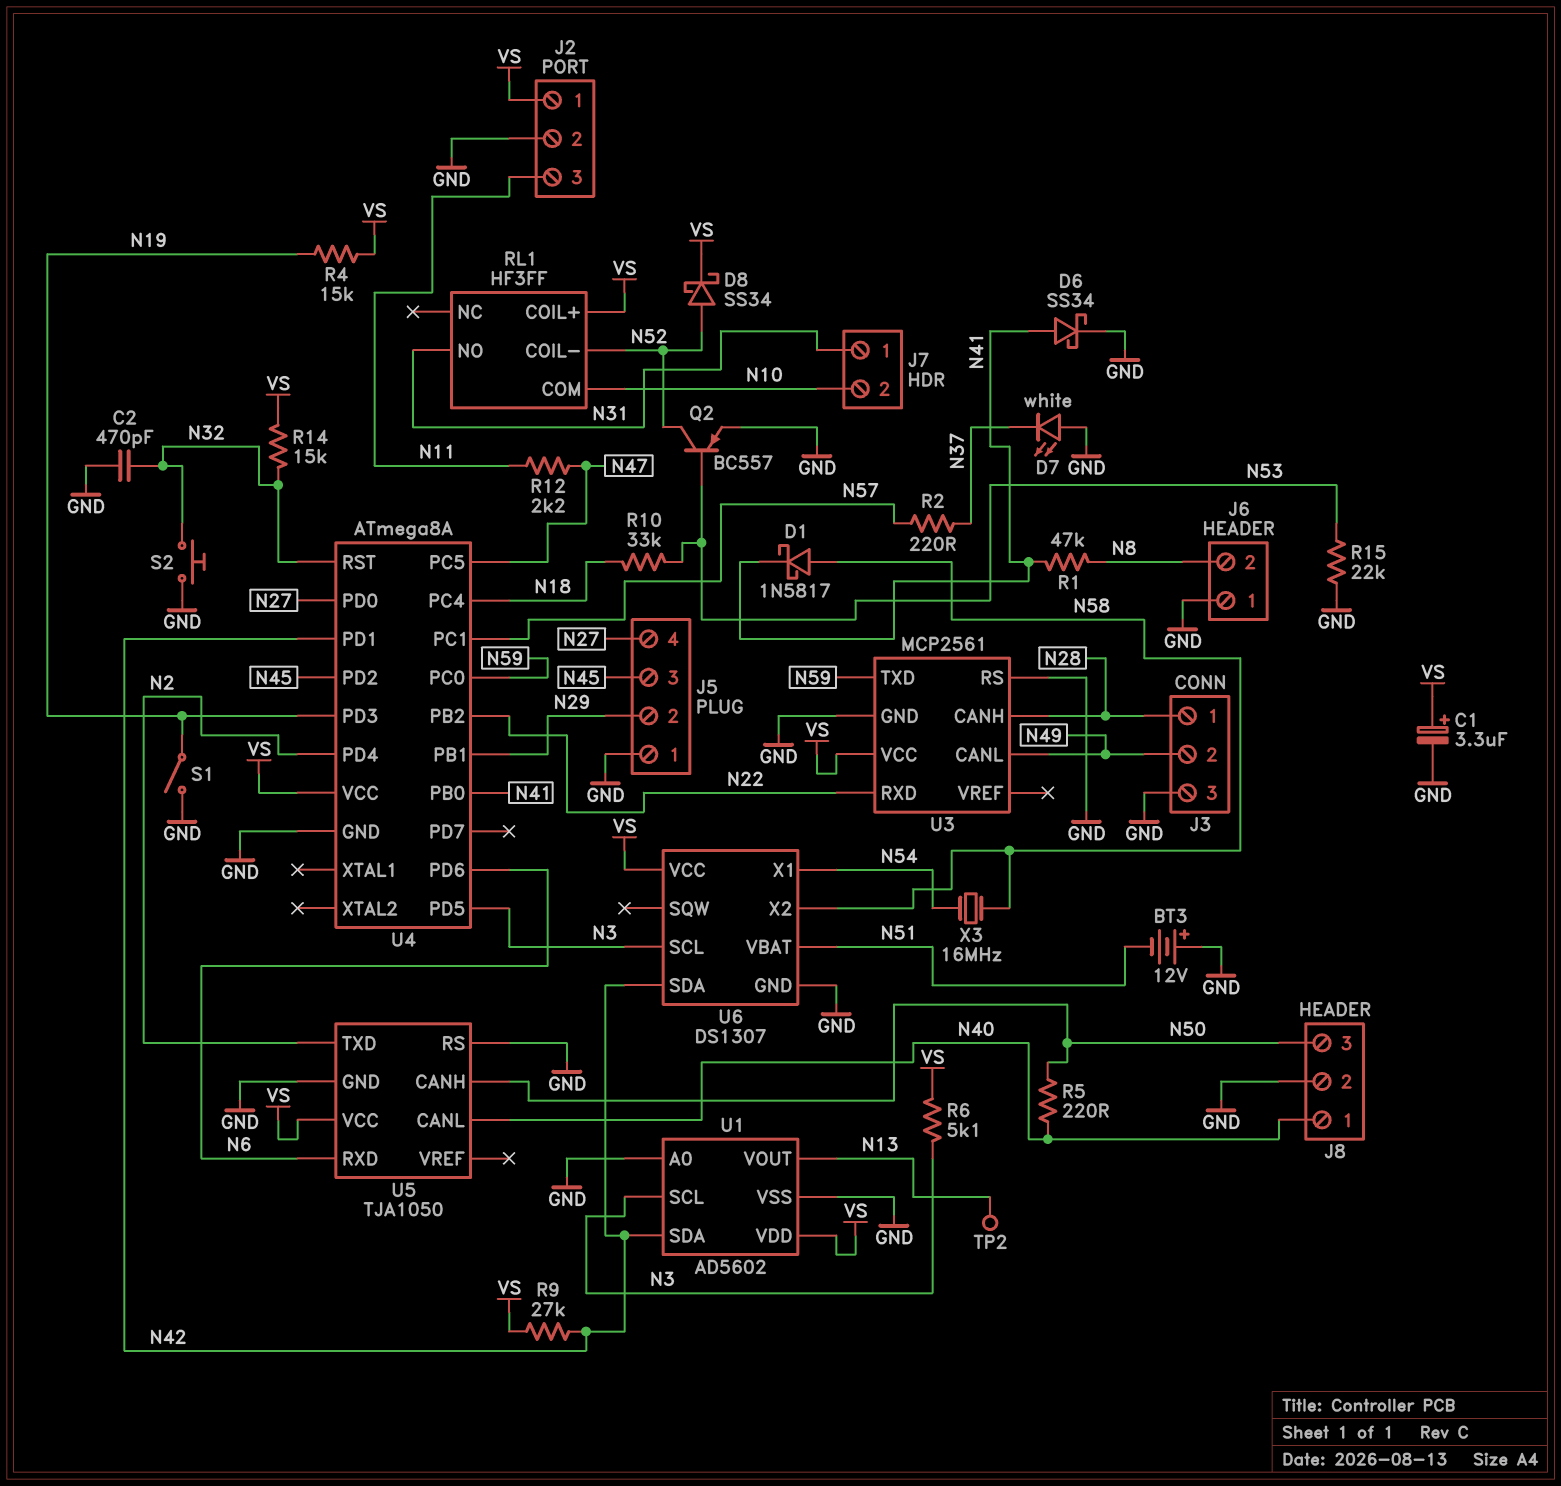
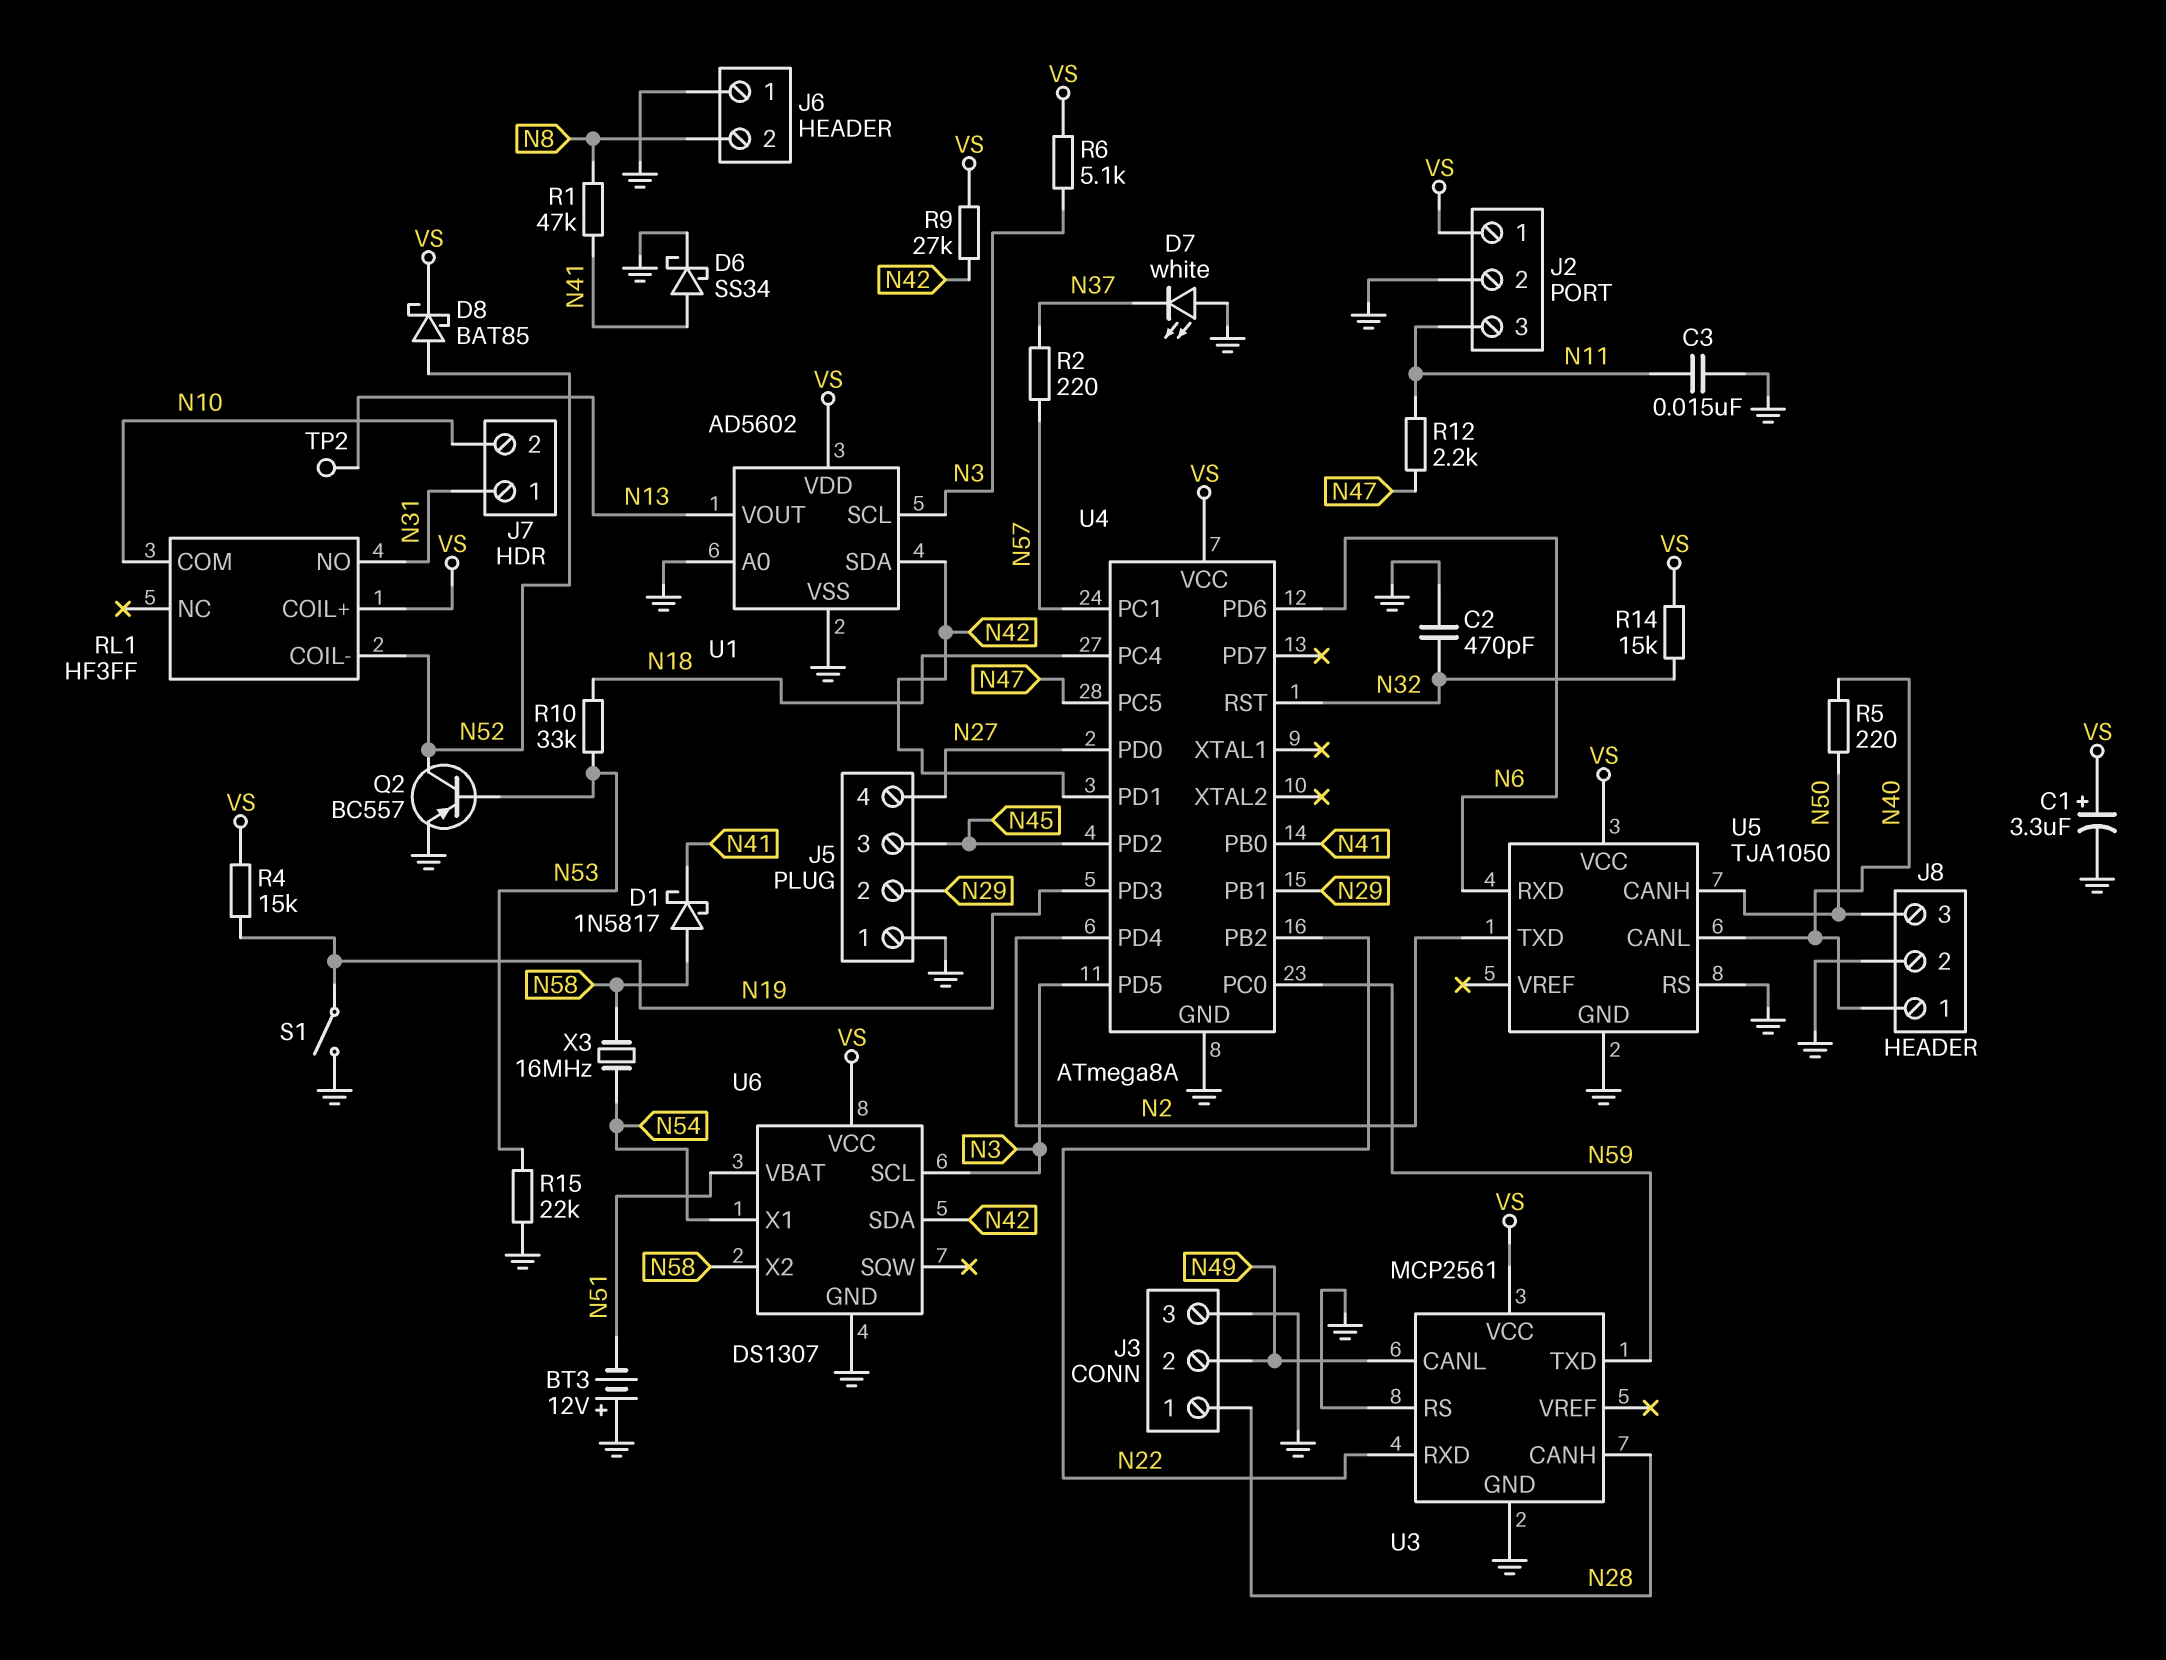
C3: none -> 15nF (GND, N11)
D8: schottky SS34 (A N52, K VS) -> schottky BAT85 (A N52, K VS)
S2: button (GND, N32) -> none

